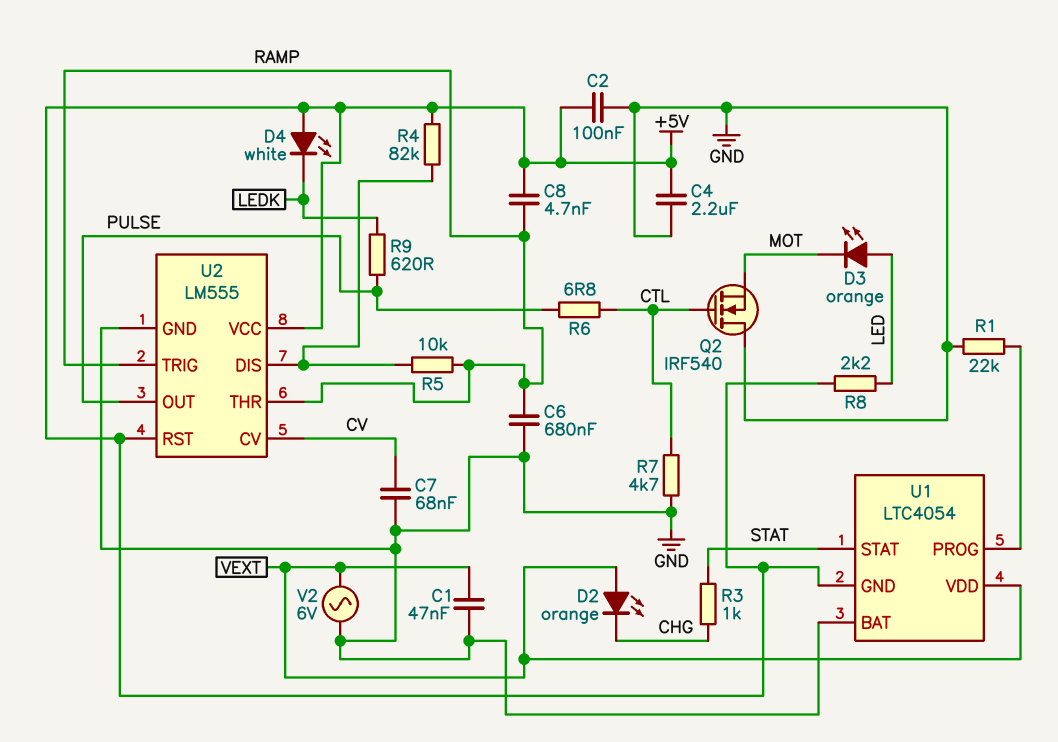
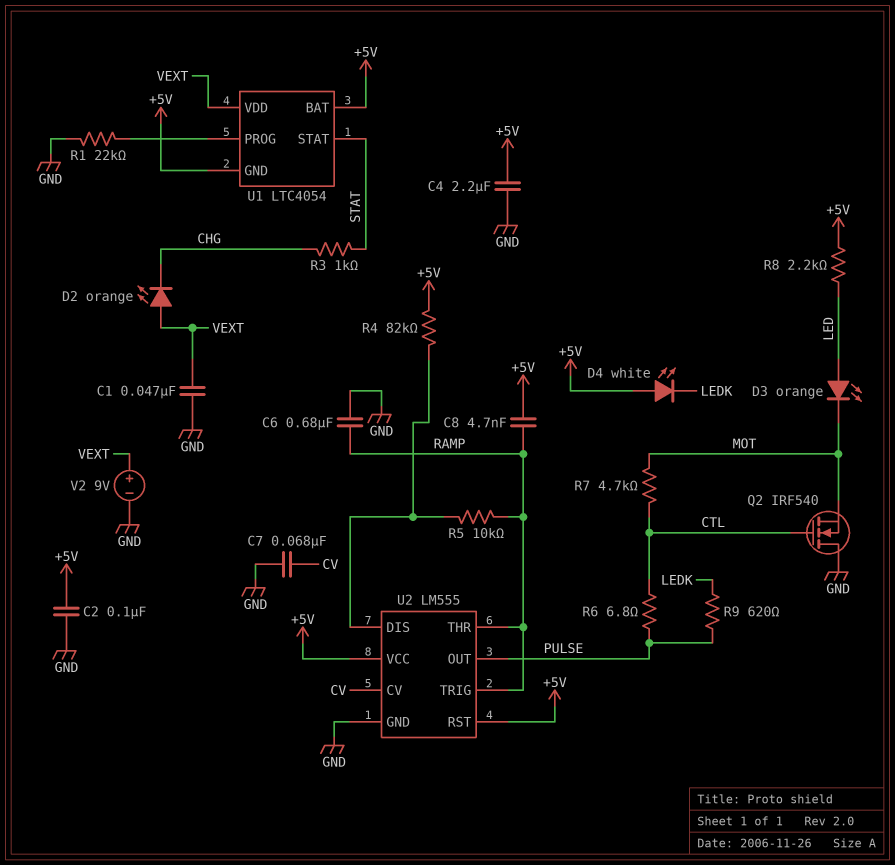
R7: 4.7k (CTL, GND) -> 4.7k (CTL, MOT)
U1 pin BAT: GND -> +5V
V2: AC 6V (GND, VEXT) -> 9V (plus VEXT, minus GND)

